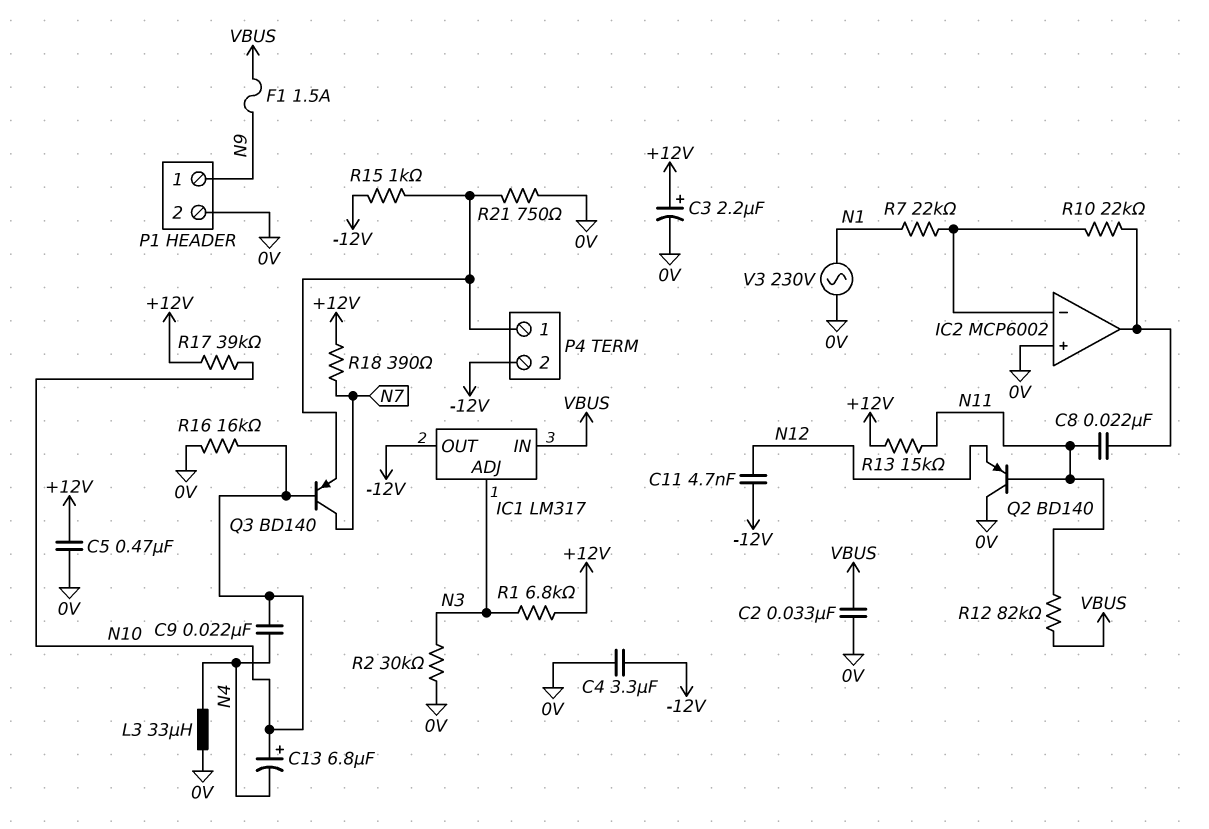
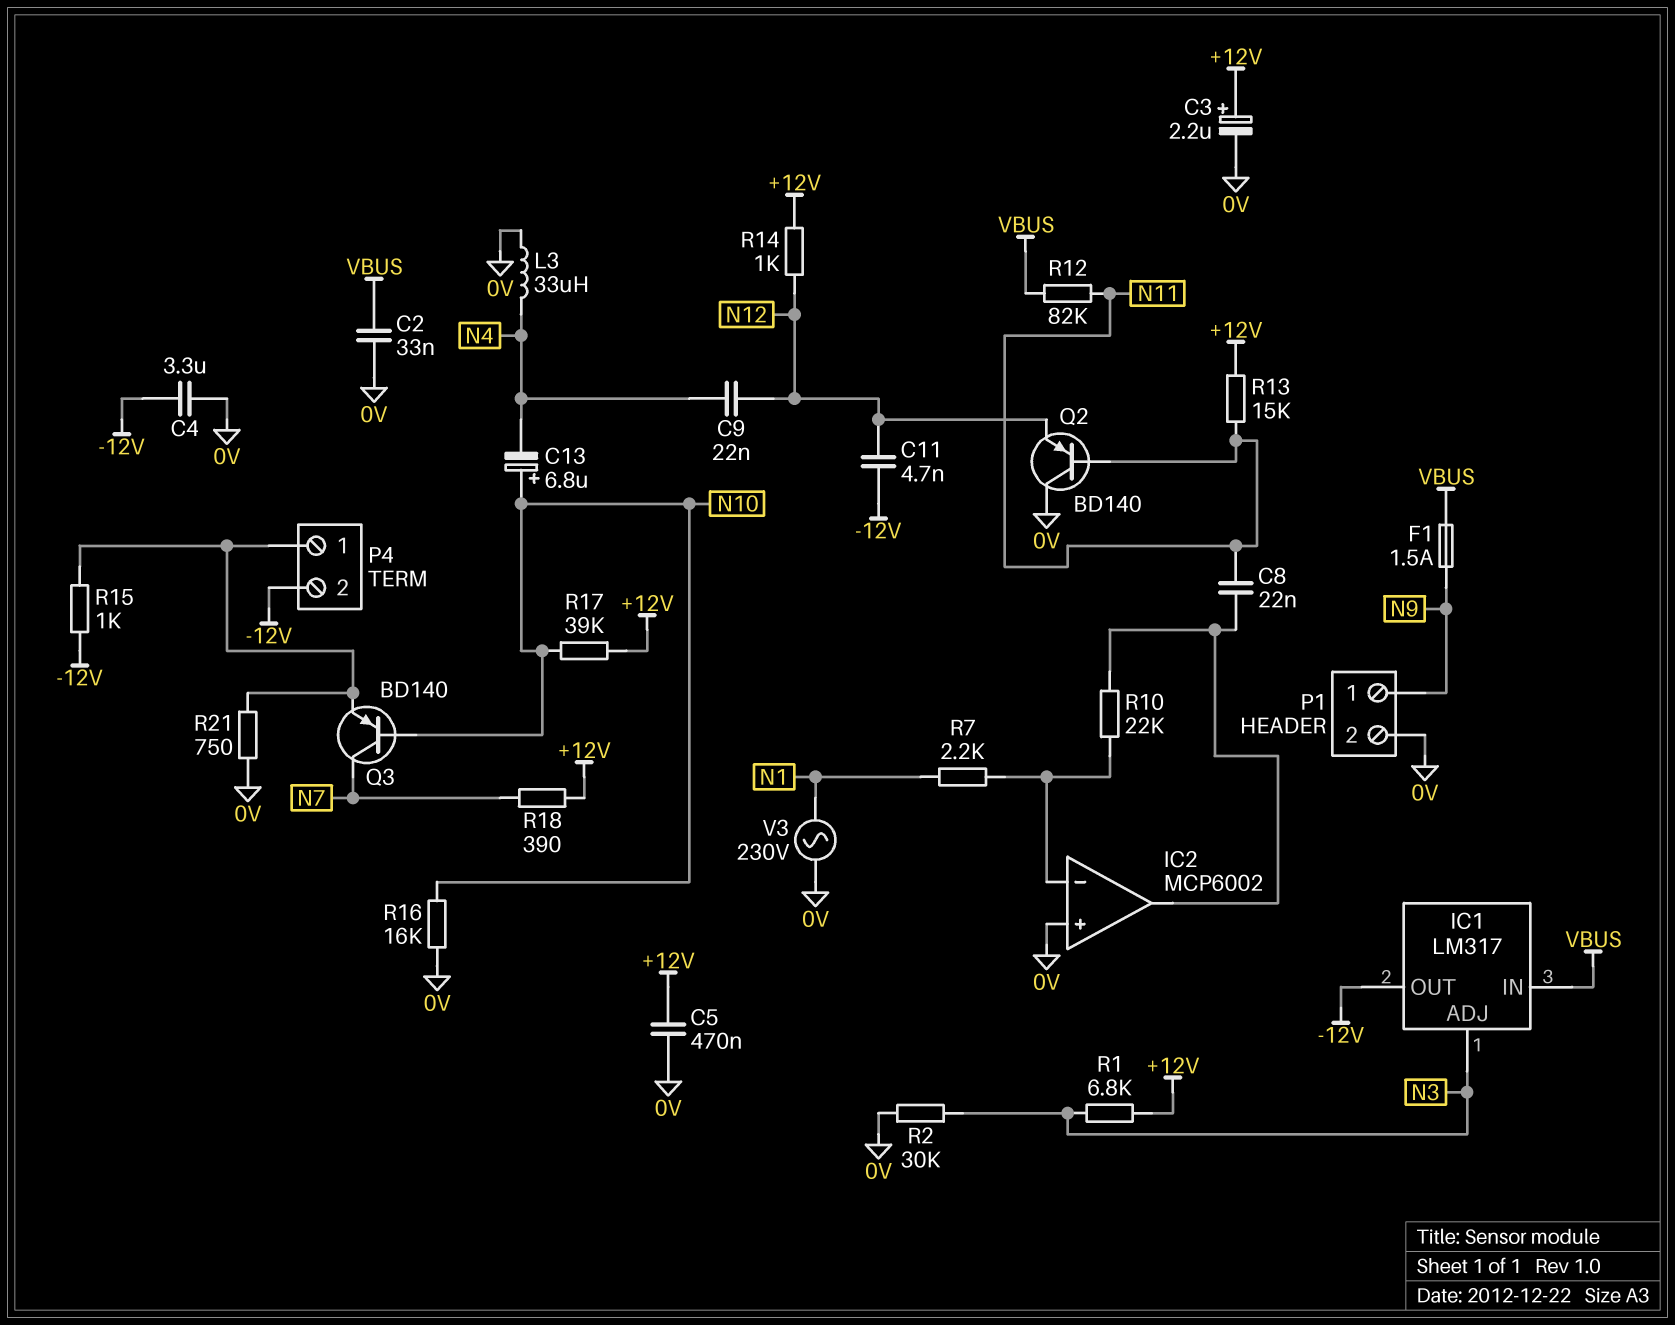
C9: 22nF (N4, N10) -> 22nF (N4, N12)
R7: 22k (IC2/in-, N1) -> 2.2k (IC2/in-, N1)
R14: none -> 1k (+12V, N12)

